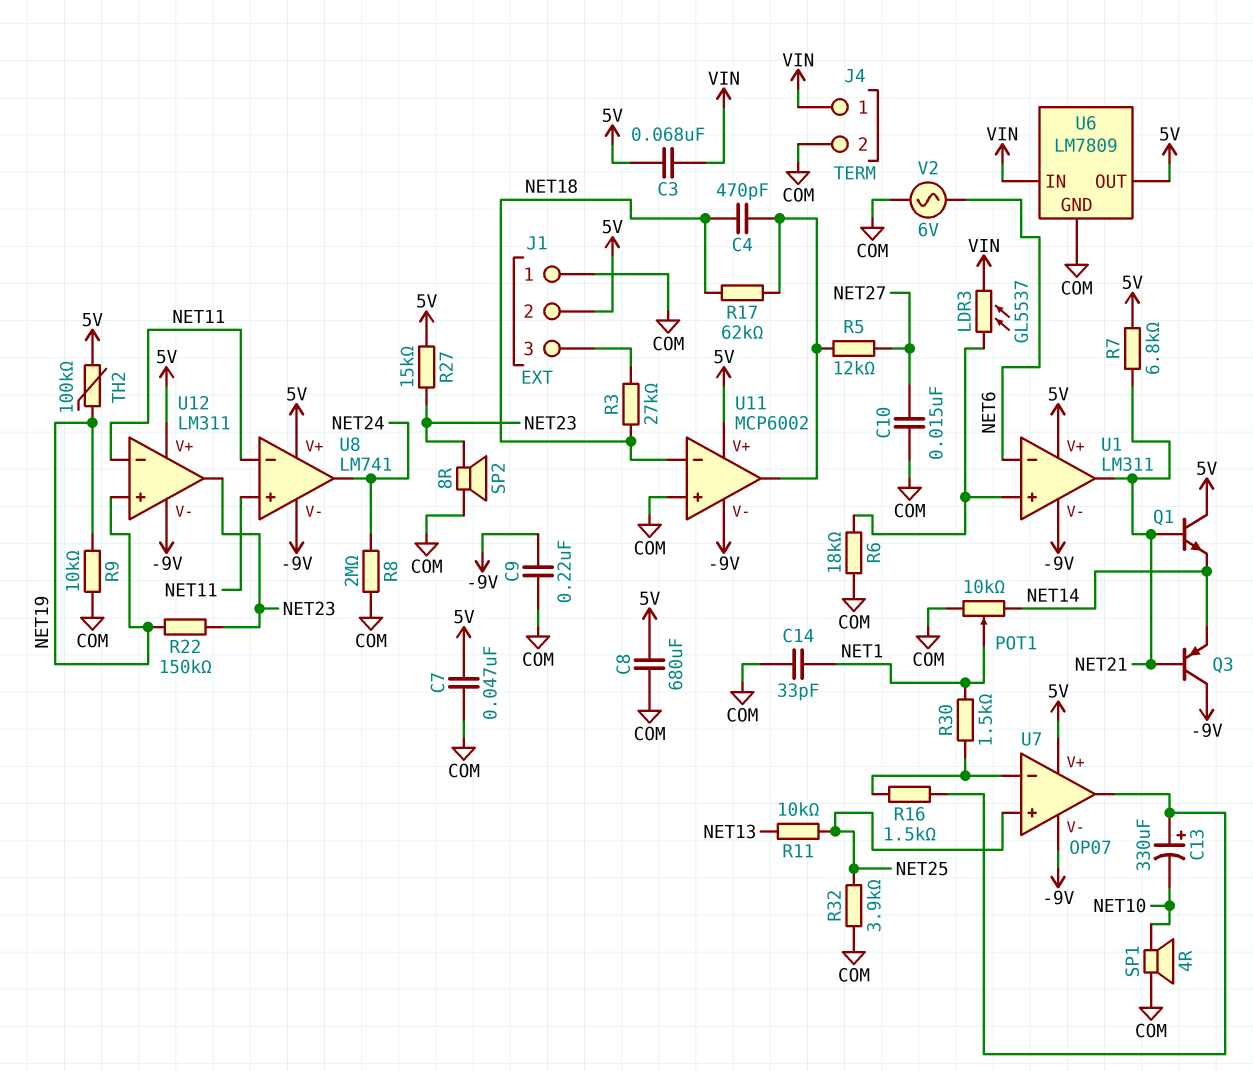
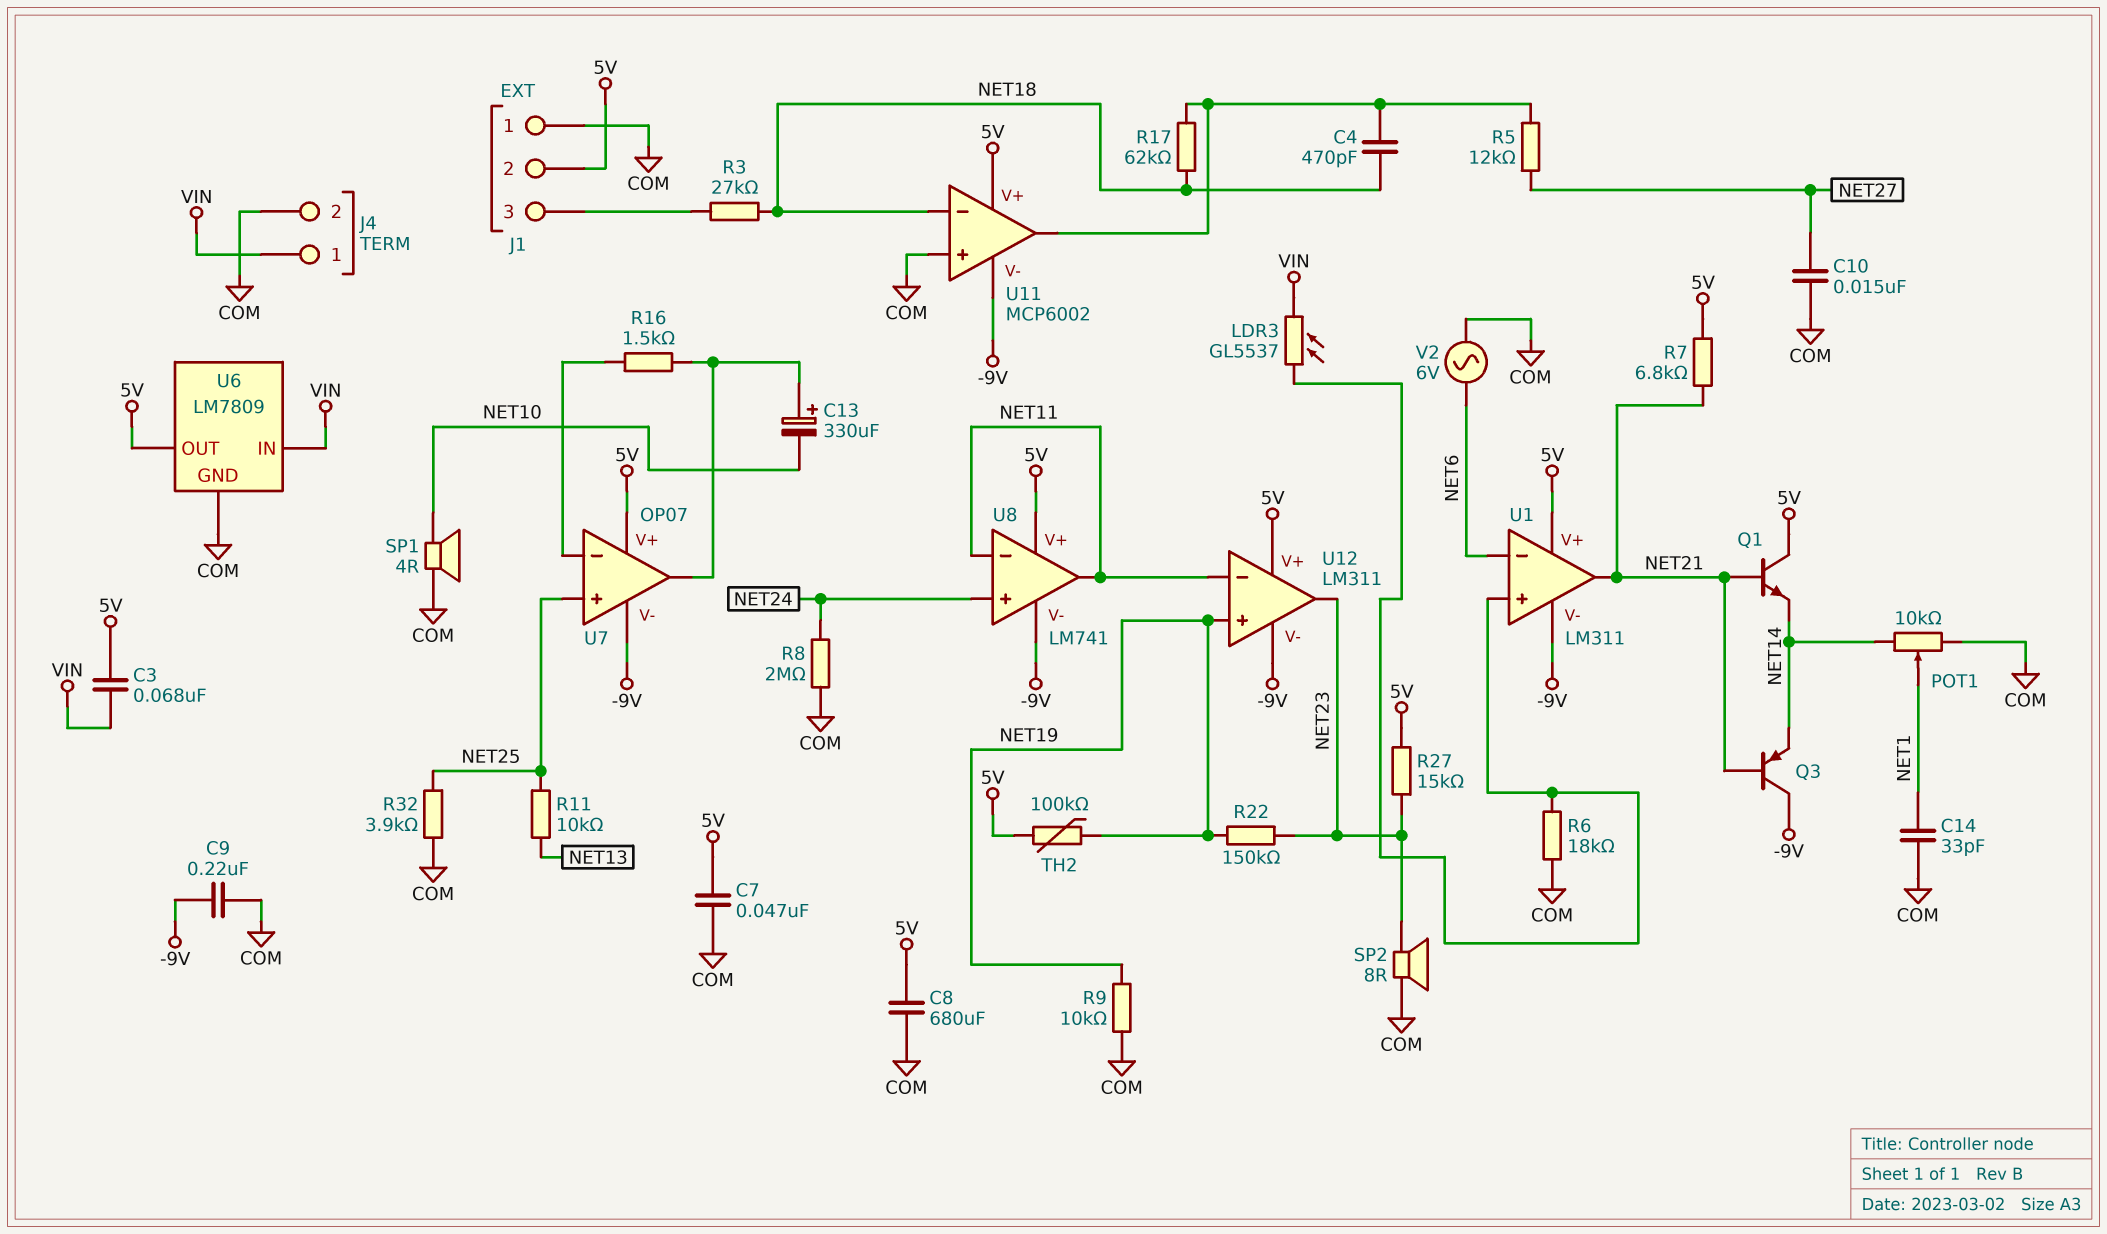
R30: 1.5k (NET1, U7/in-) -> none
U8 pin in+: NET11 -> NET24
U8 pin out: NET24 -> NET11

